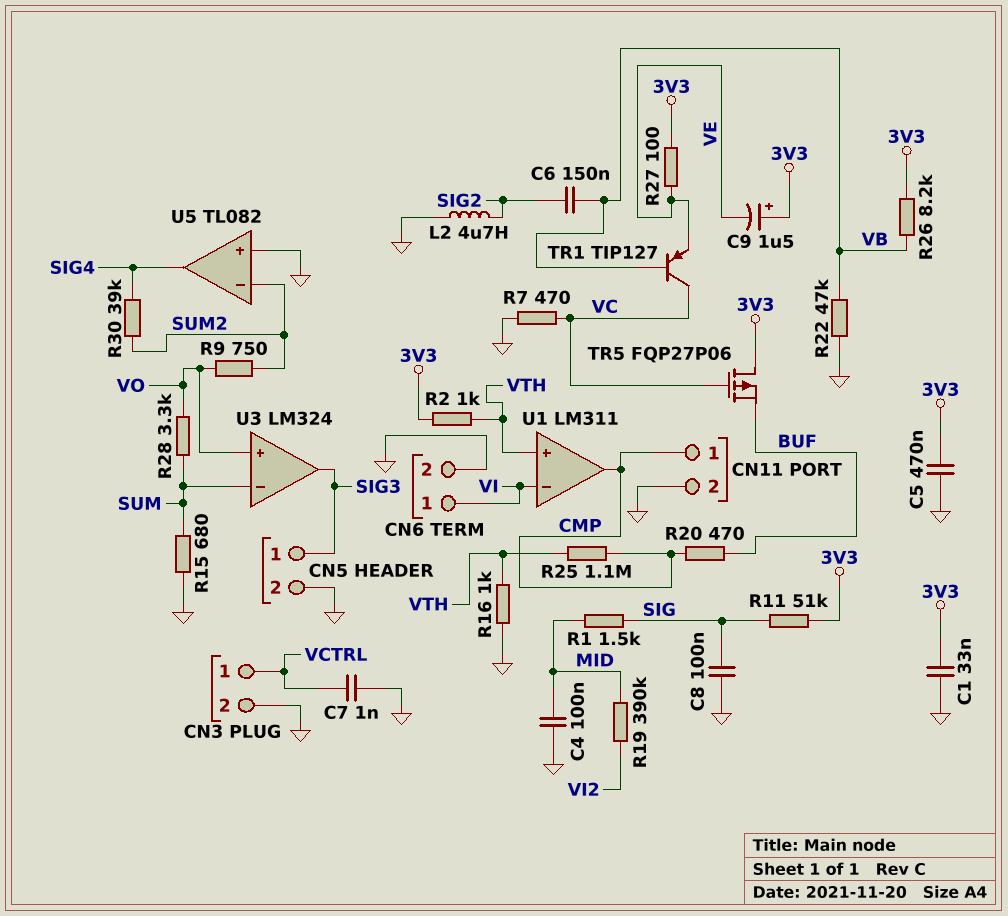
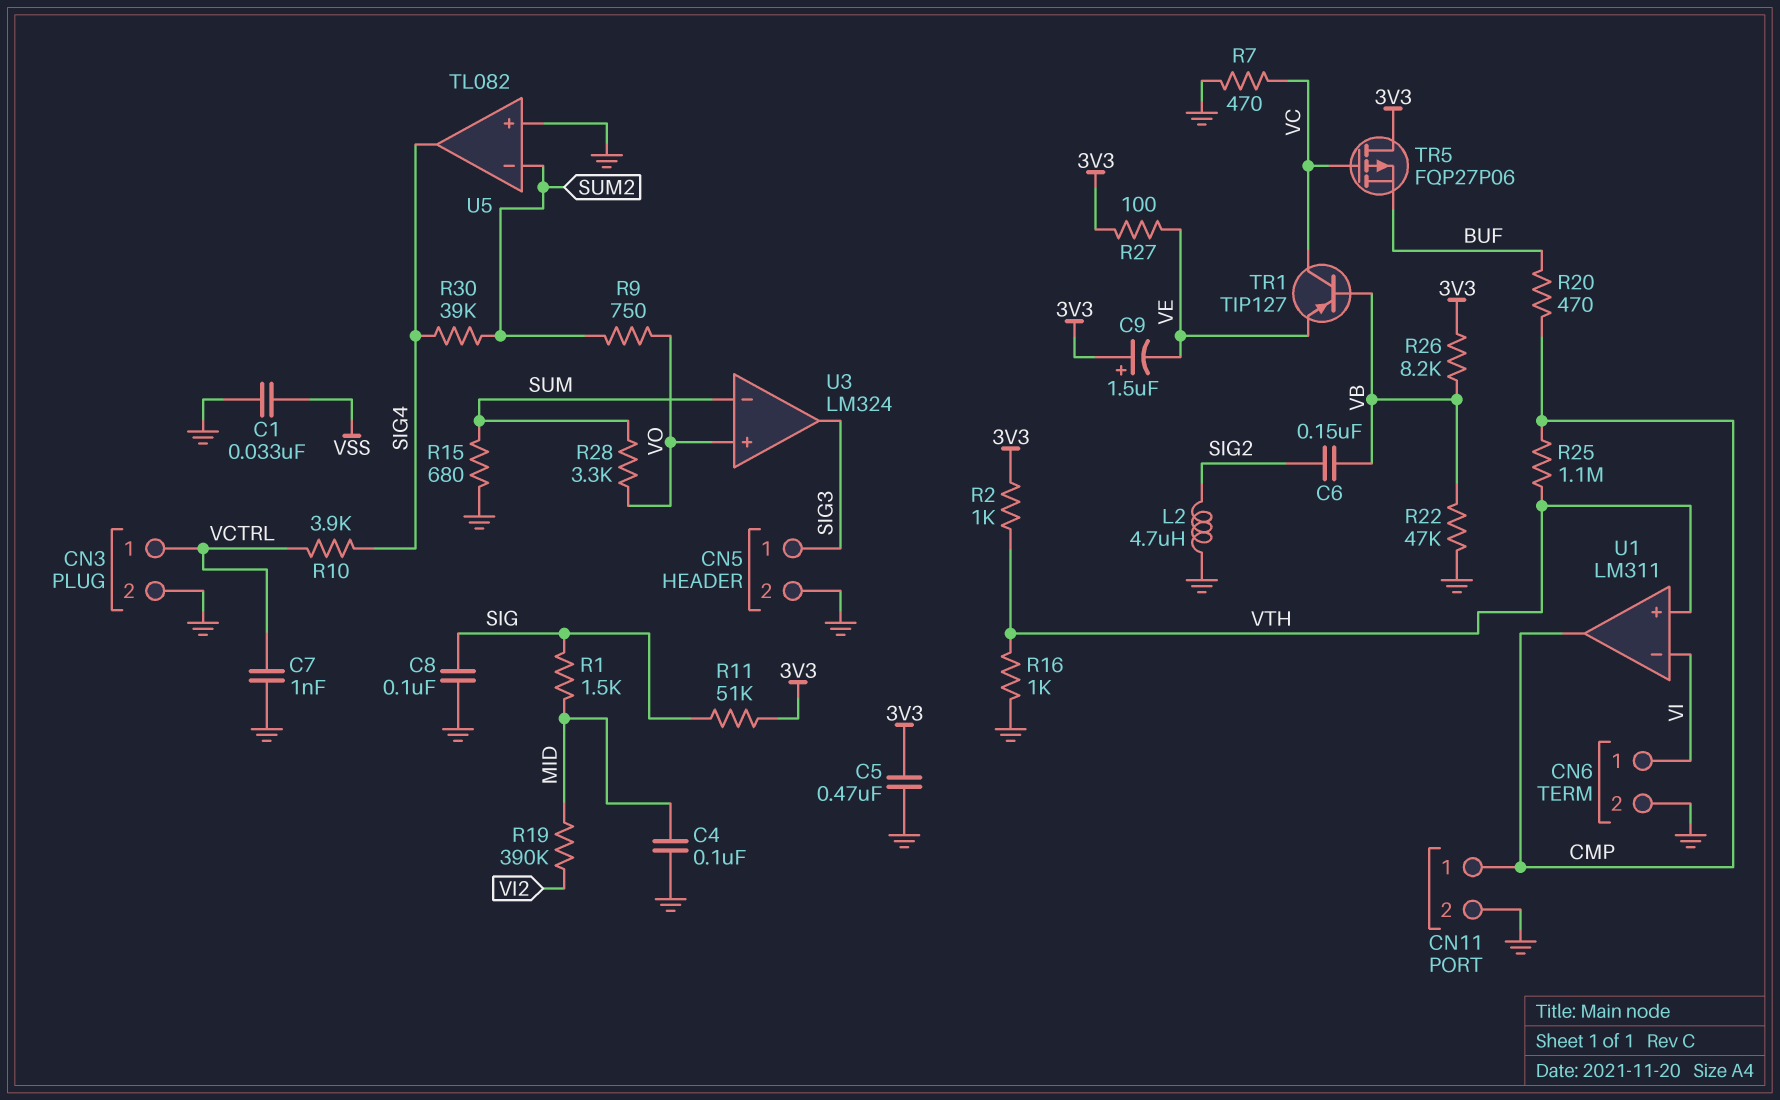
C1: 33nF (3V3, GND) -> 33nF (GND, VSS)
R10: none -> 3.9k (SIG4, VCTRL)

